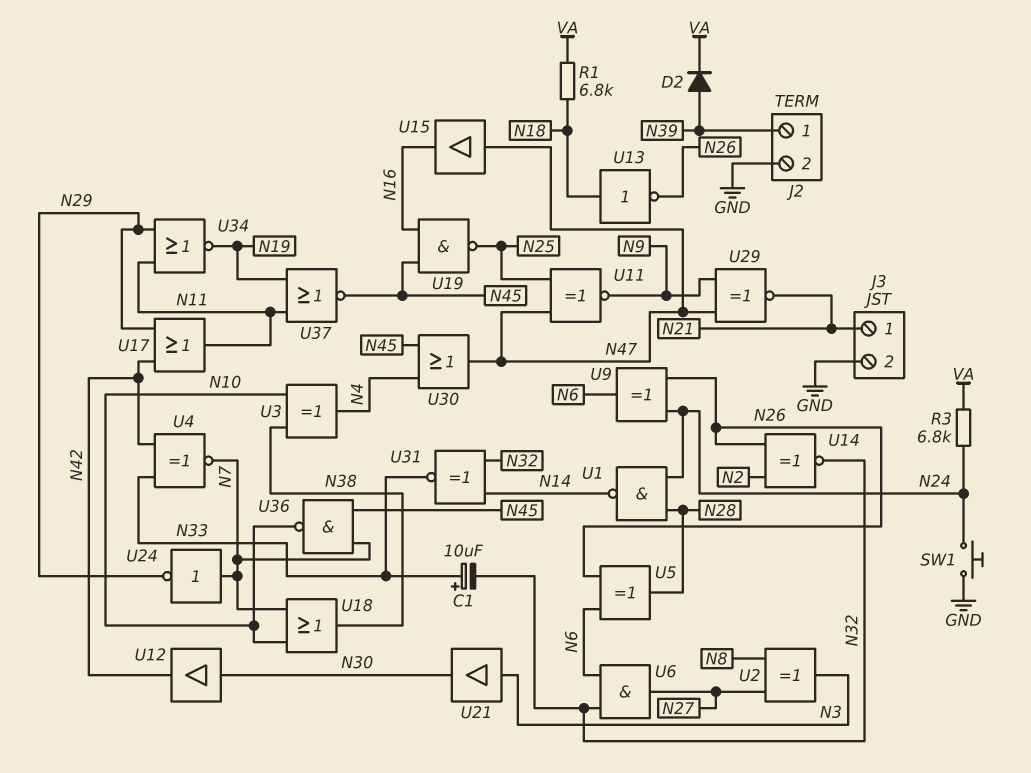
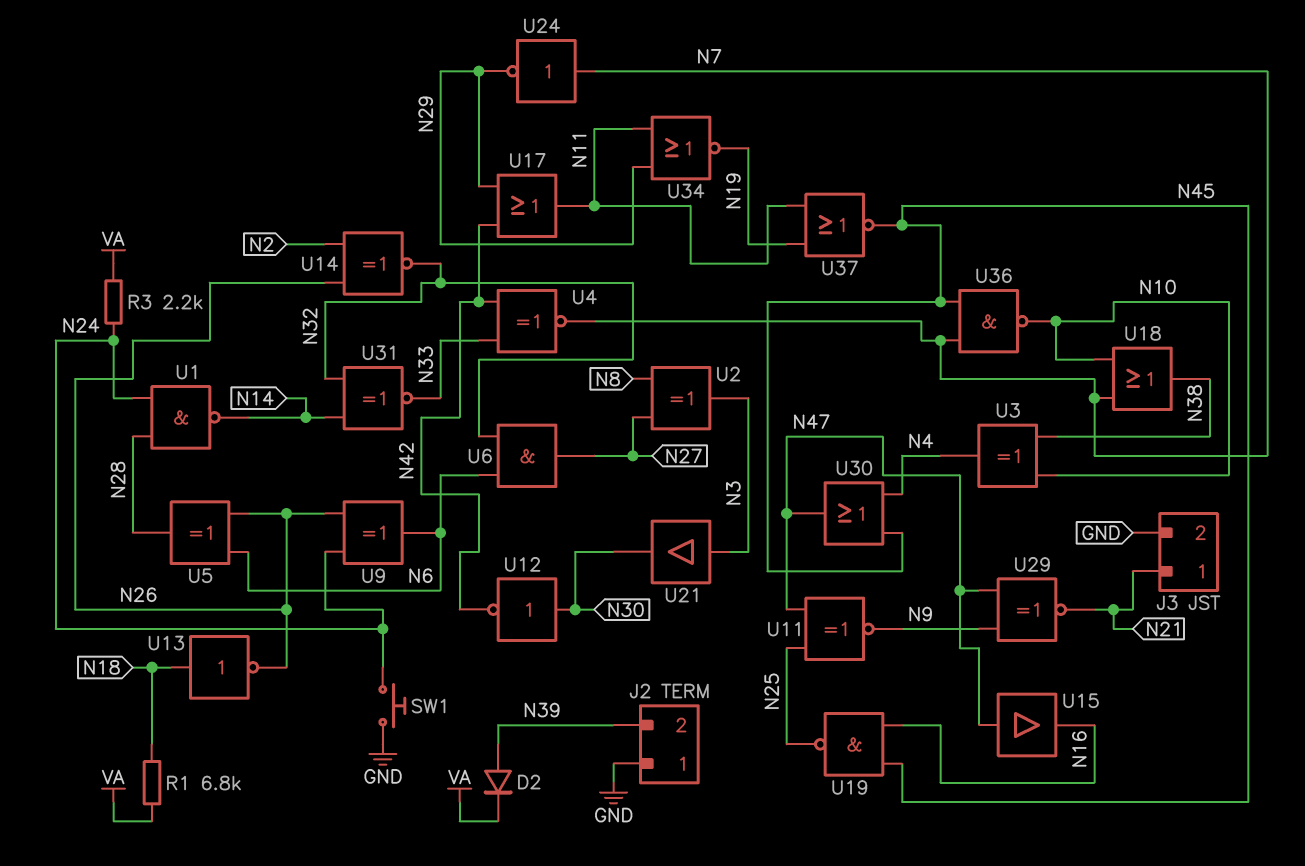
C1: 10uF (plus N33, minus N32) -> none
J2 pin 1: N39 -> GND
J2 pin 2: GND -> N39
R3: 6.8k (N24, VA) -> 2.2k (N24, VA)
U12: buffer (in N30, out N42) -> NOT (in N30, out N42)

